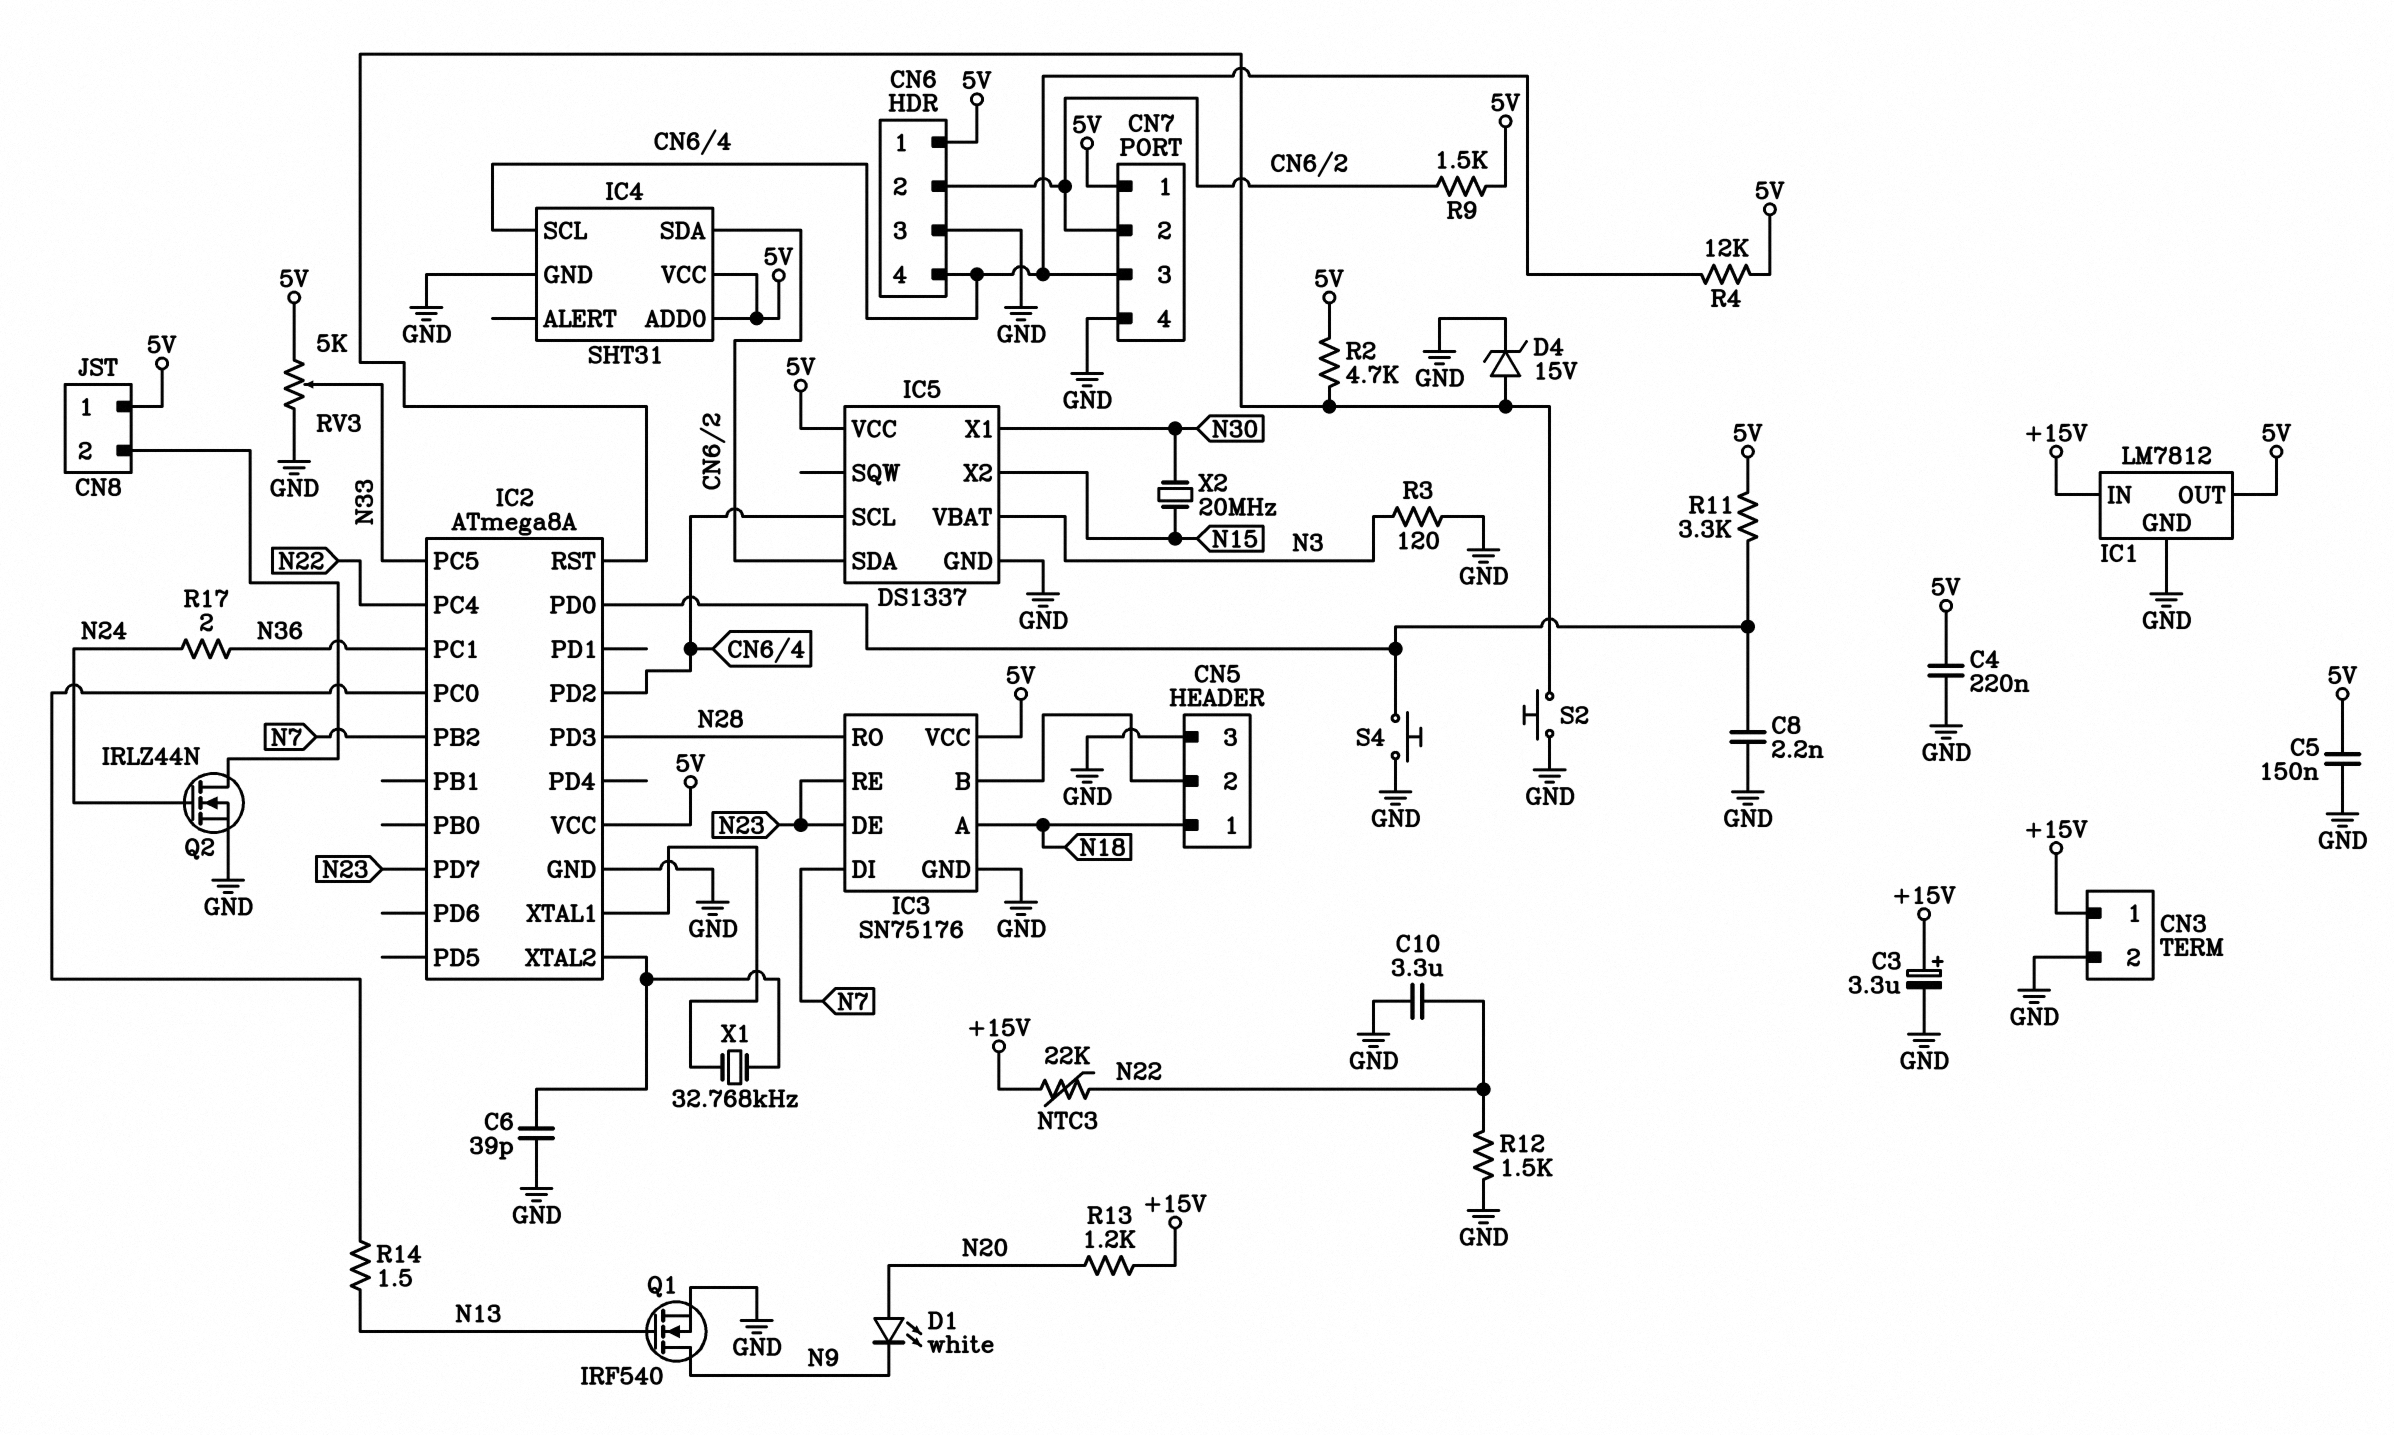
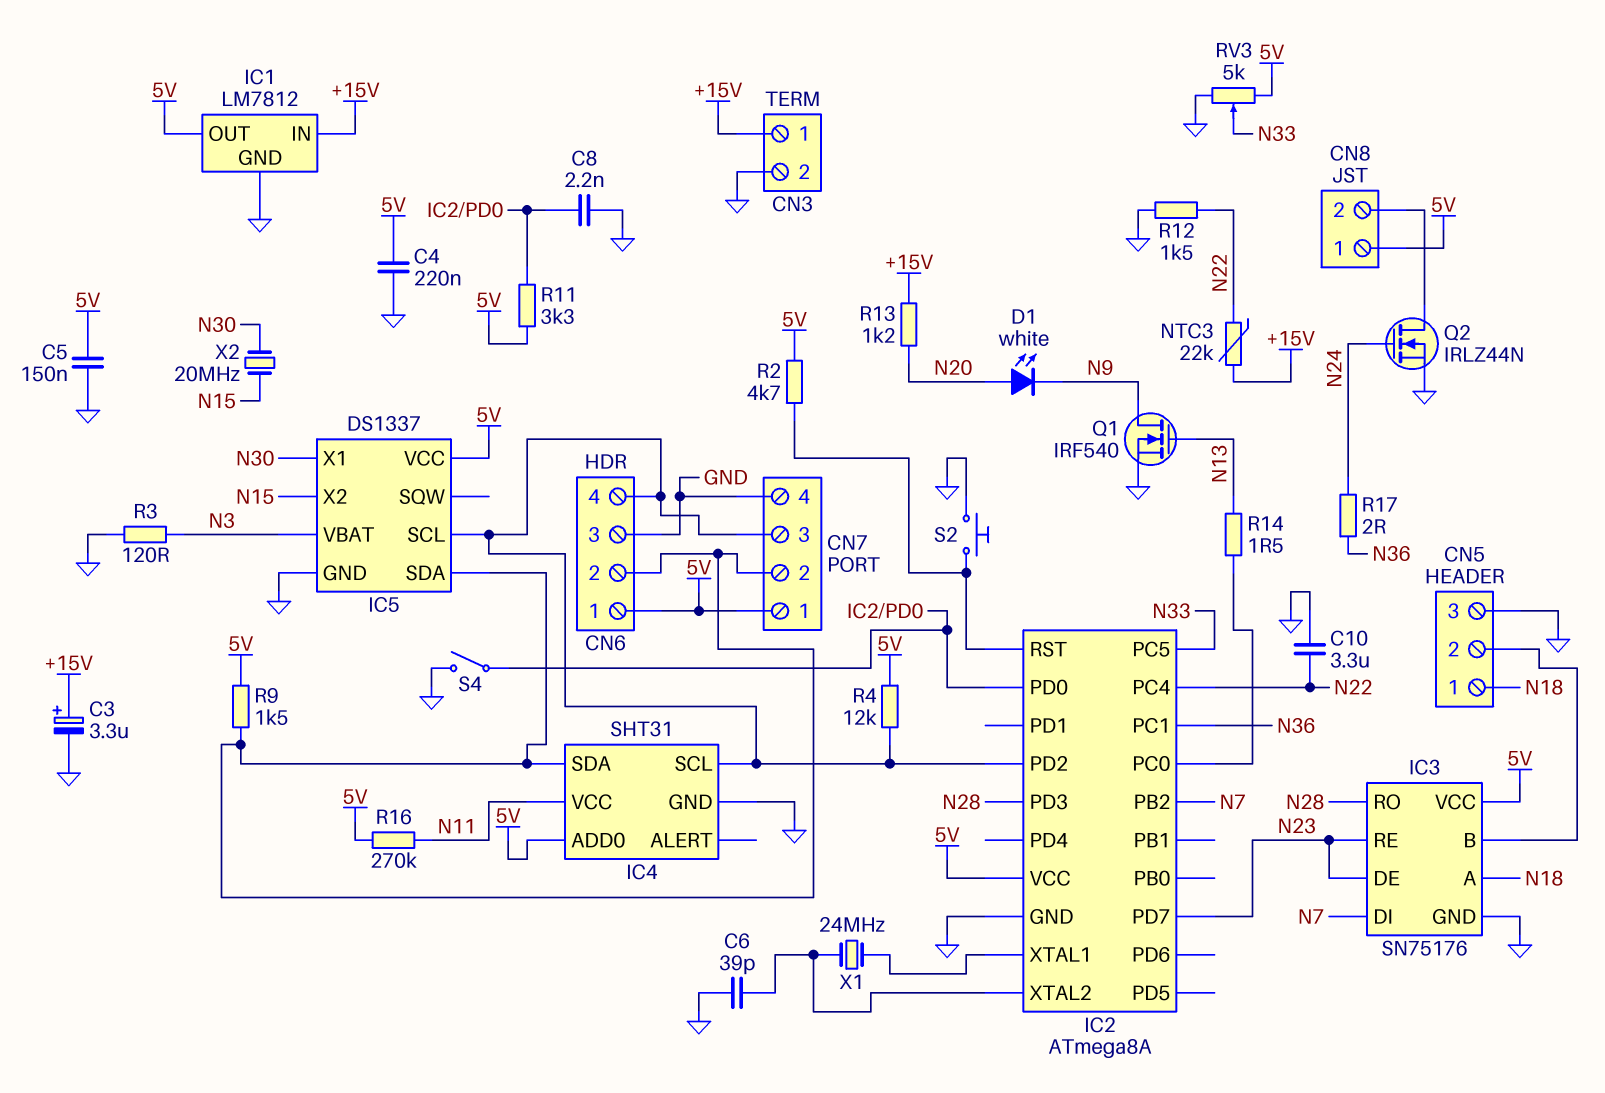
D4: zener 15V (A IC2/RST, K GND) -> none
IC4 pin VCC: 5V -> N11
R16: none -> 270k (5V, N11)
S4: button (GND, IC2/PD0) -> switch (GND, IC2/PD0)
X1: 32.768kHz (IC2/XTAL1, IC2/XTAL2) -> 24MHz (IC2/XTAL1, IC2/XTAL2)

